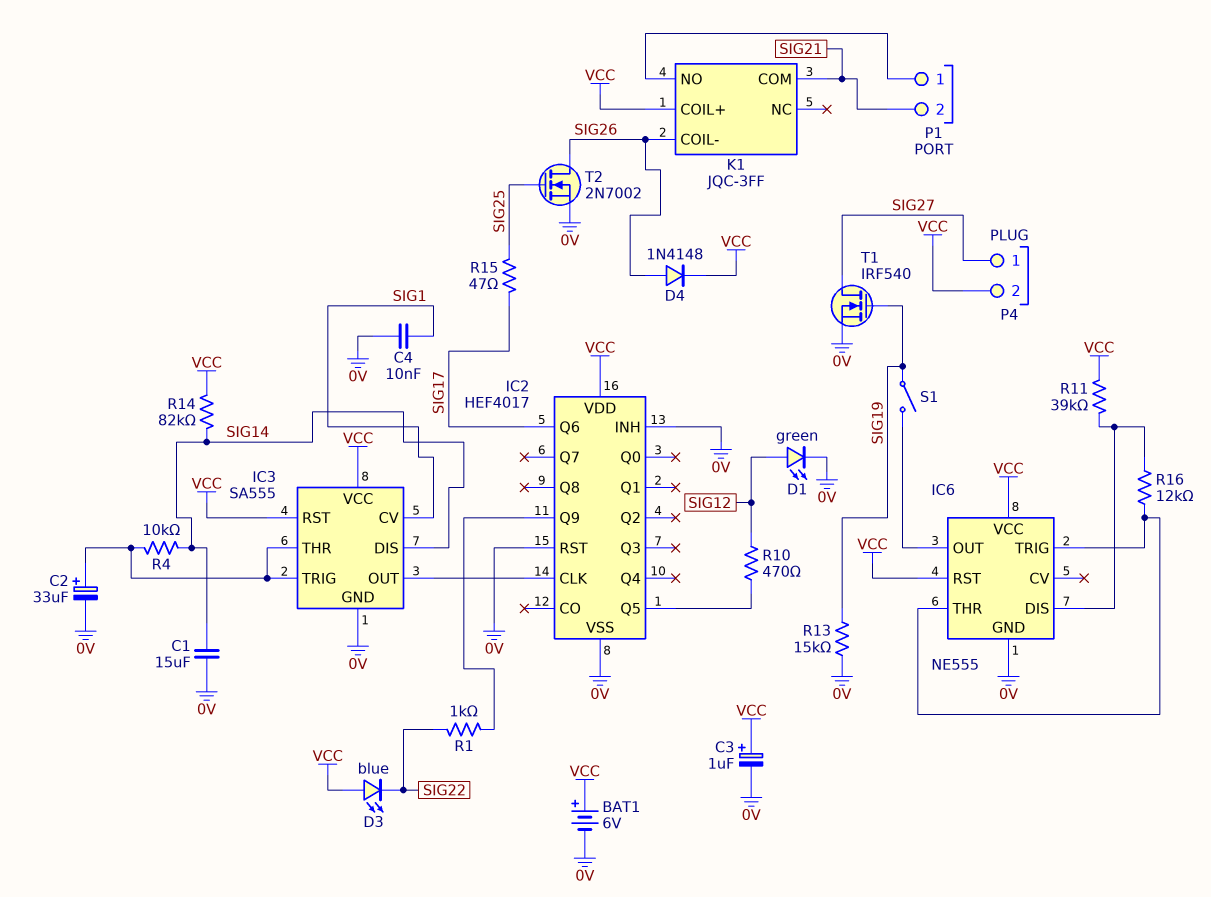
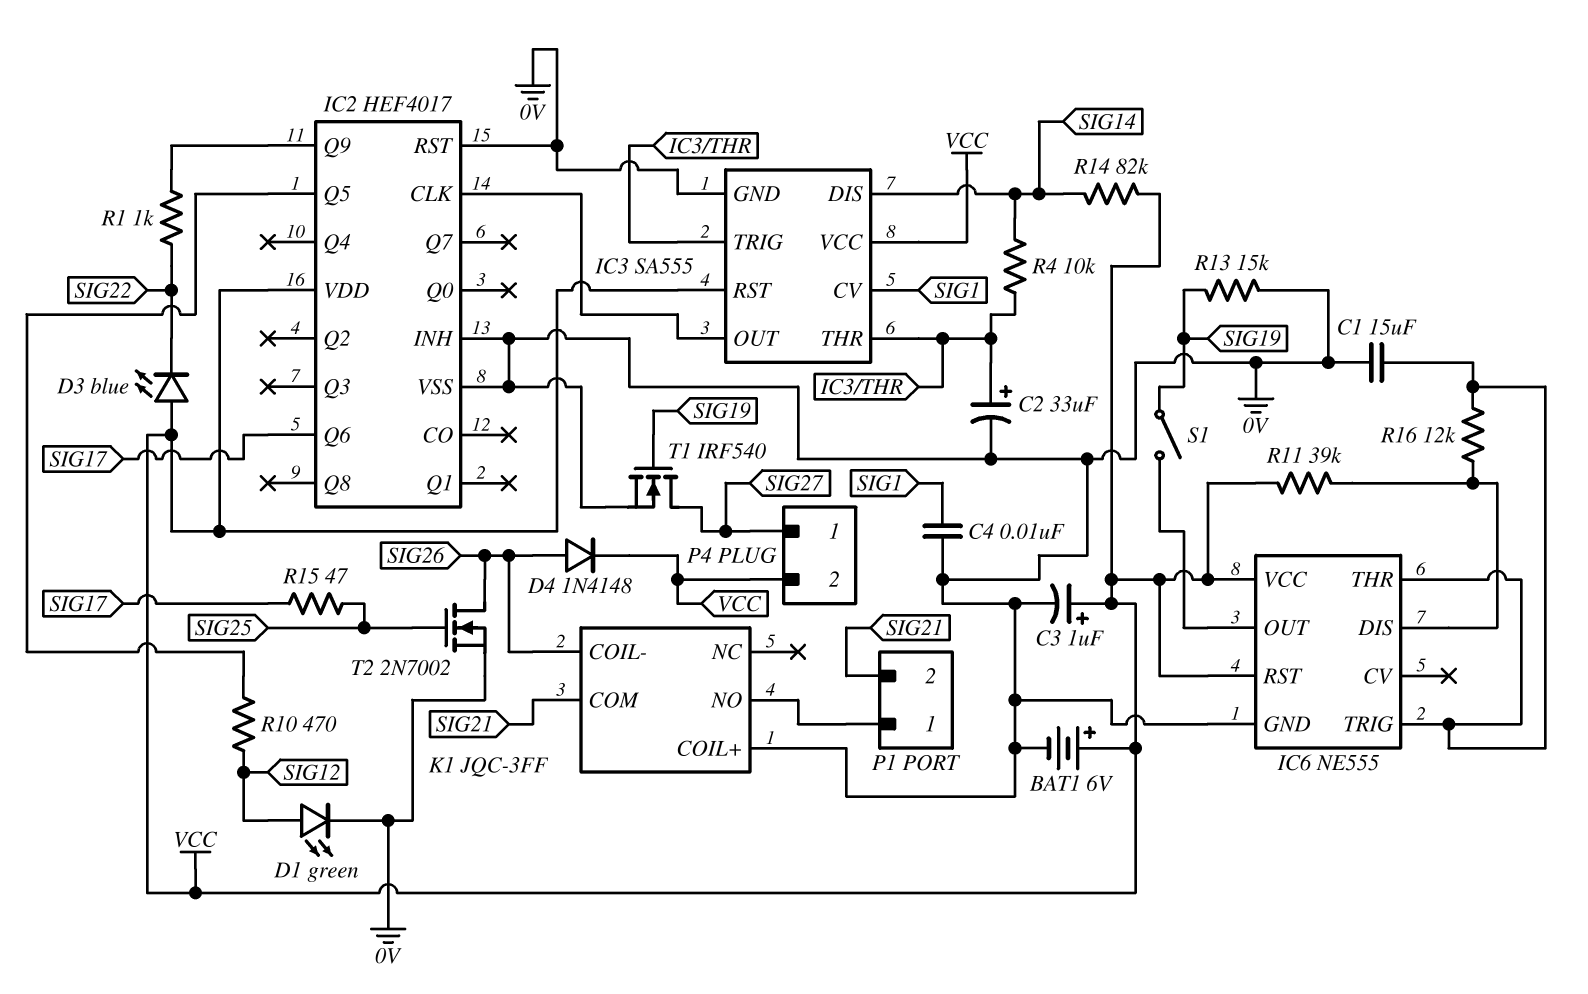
C1: 15uF (0V, SIG14) -> 15uF (0V, IC6/THR)
K1 pin COIL+: VCC -> 0V

